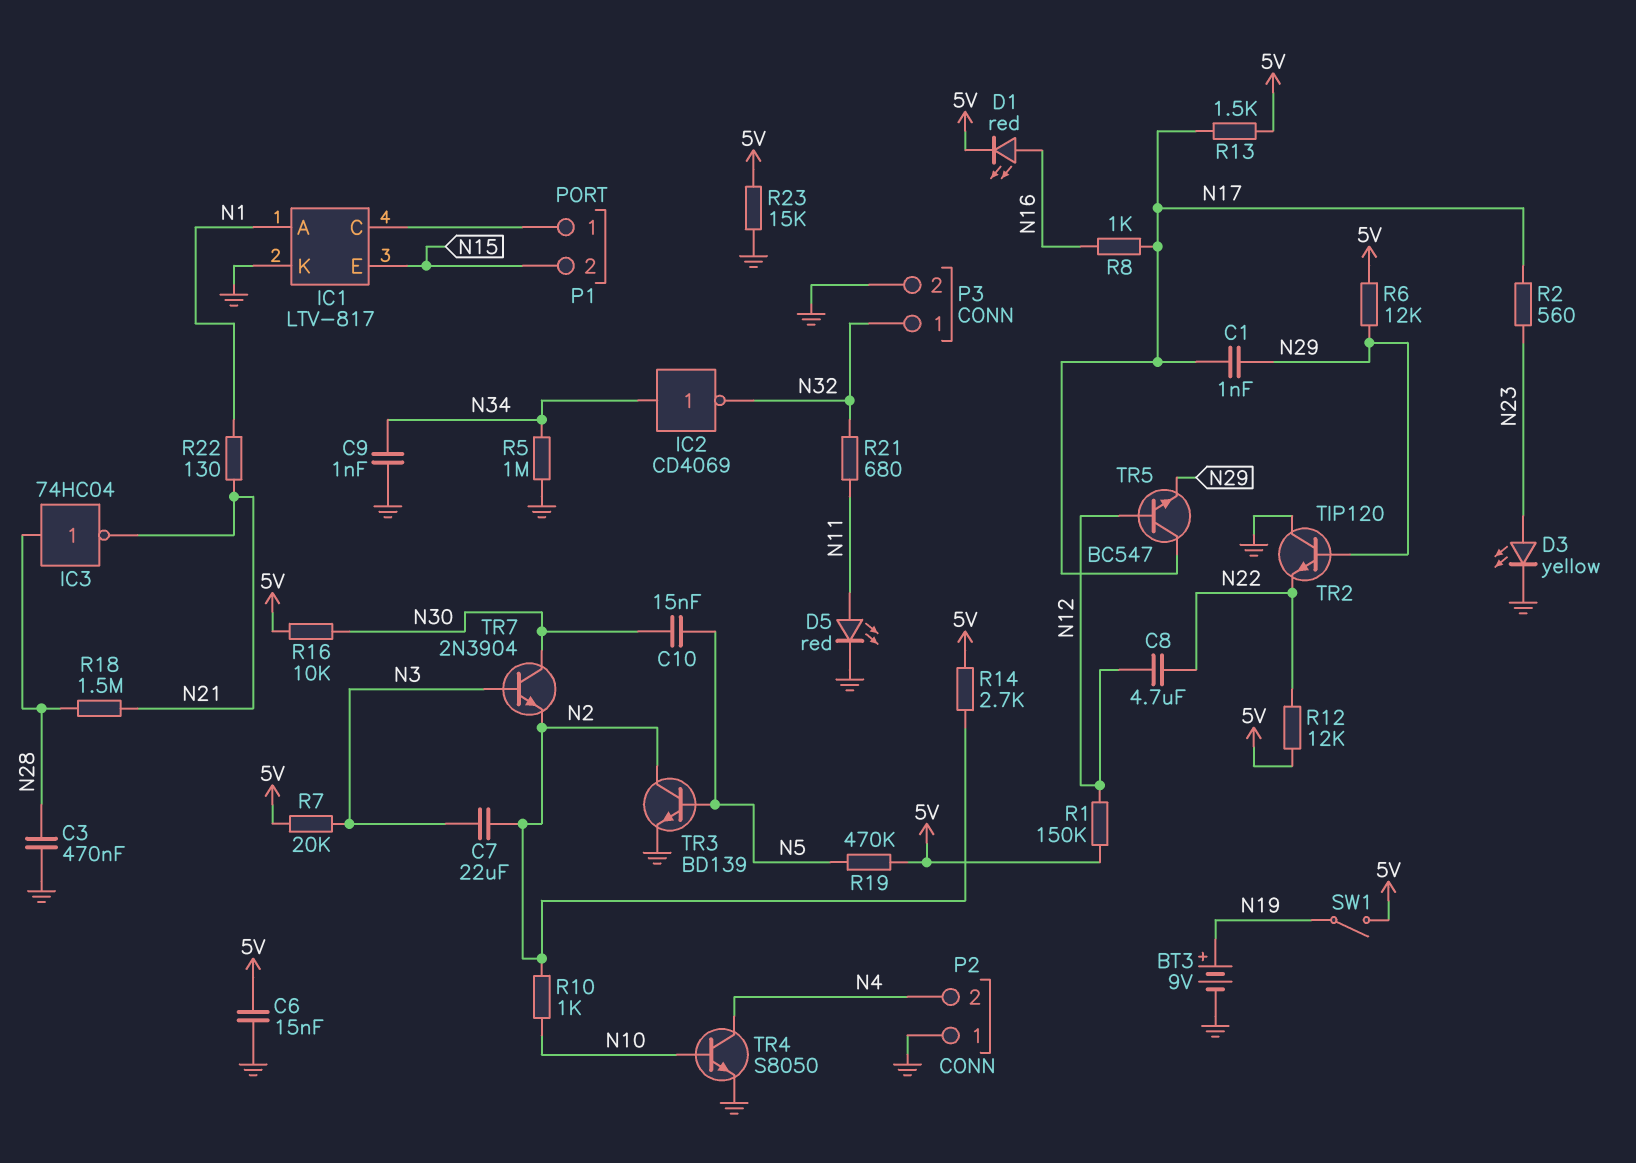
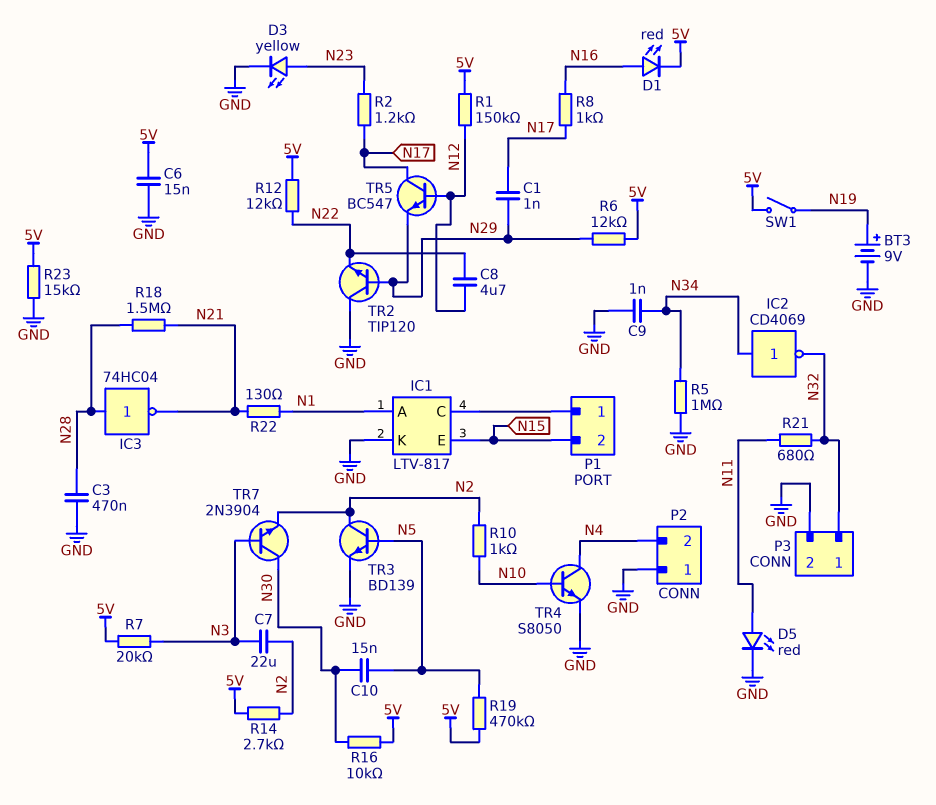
R2: 560 (N17, N23) -> 1.2k (N17, N23)
R13: 1.5k (5V, N17) -> none

